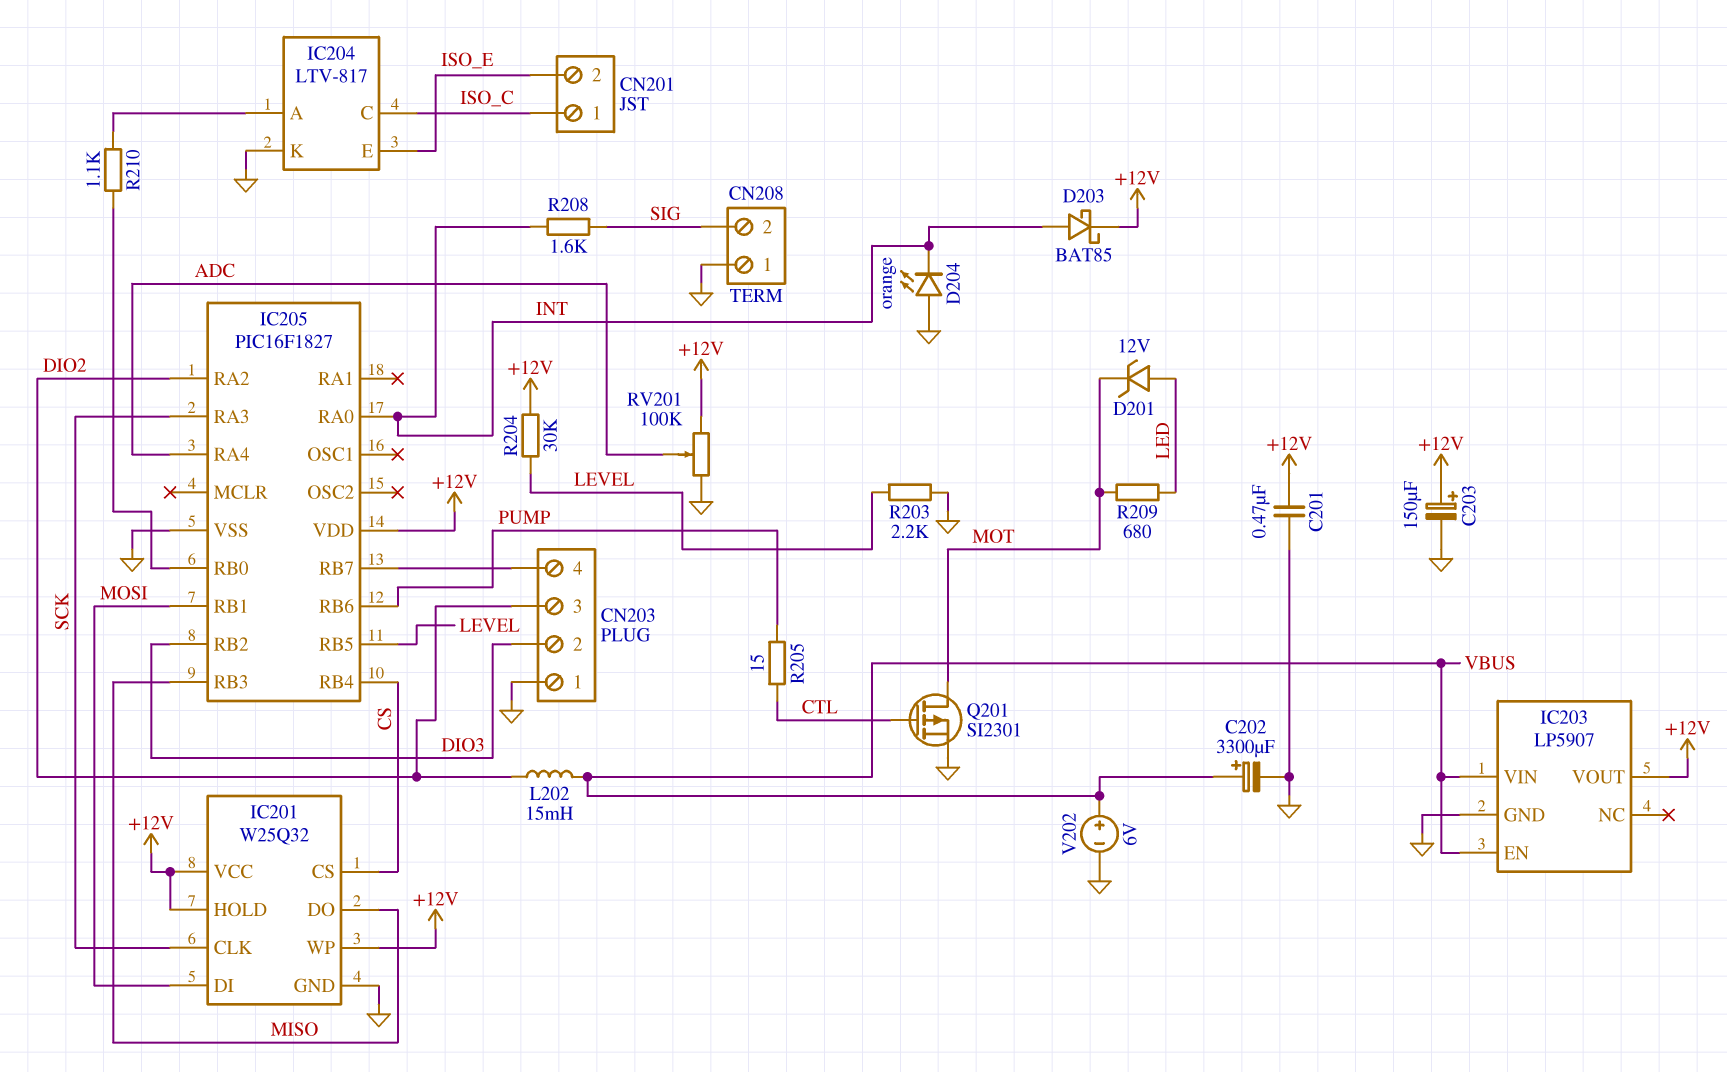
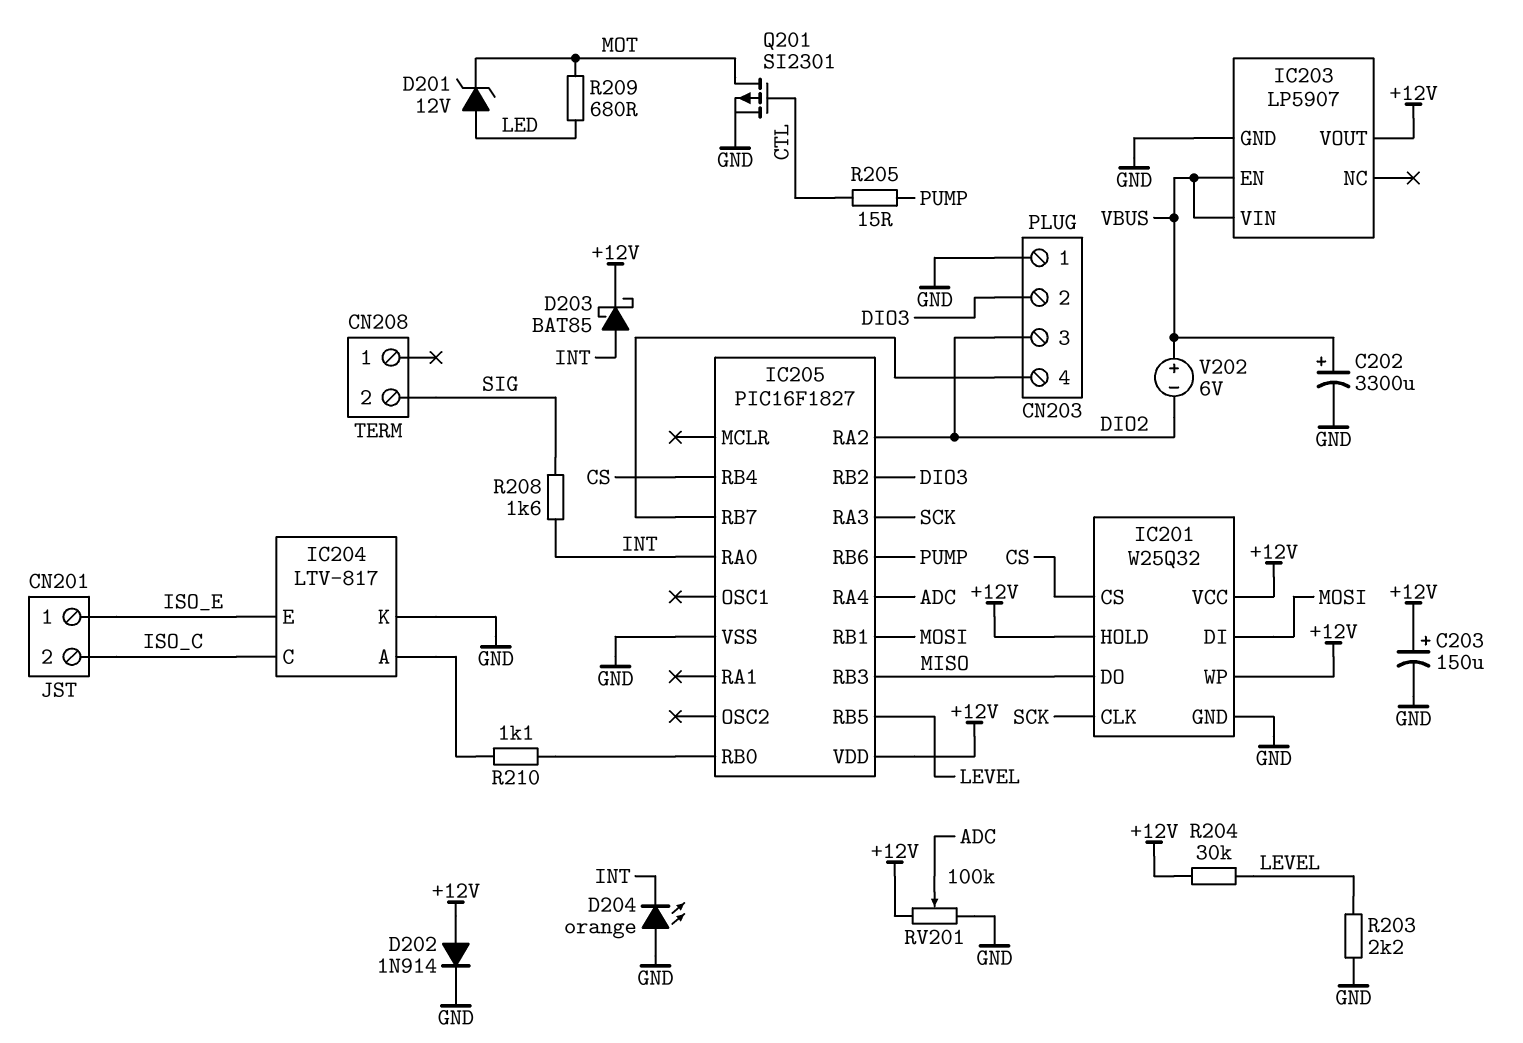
C201: 470nF (+12V, GND) -> none
CN201 pin 1: ISO_C -> ISO_E
CN201 pin 2: ISO_E -> ISO_C
CN208 pin 1: GND -> none
D202: none -> diode 1N914 (A +12V, K GND)
L202: 15mH (DIO2, VBUS) -> none
V202: 6V (plus VBUS, minus GND) -> 6V (plus VBUS, minus DIO2)

